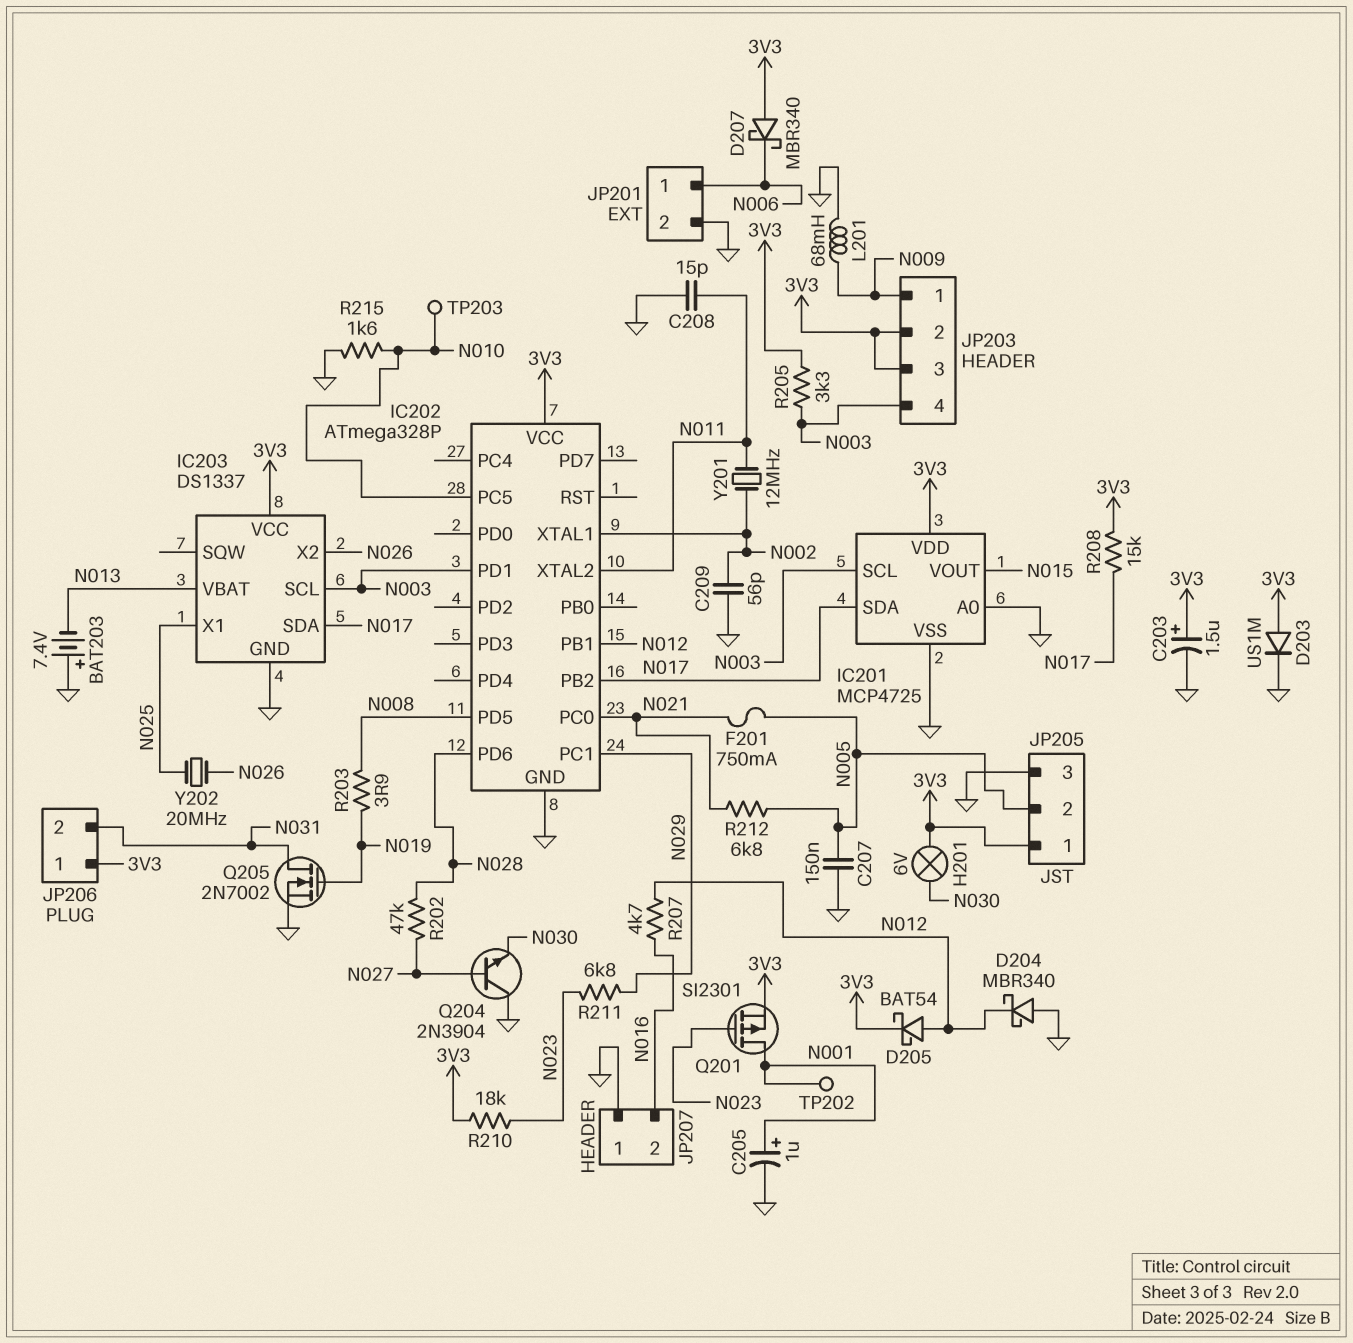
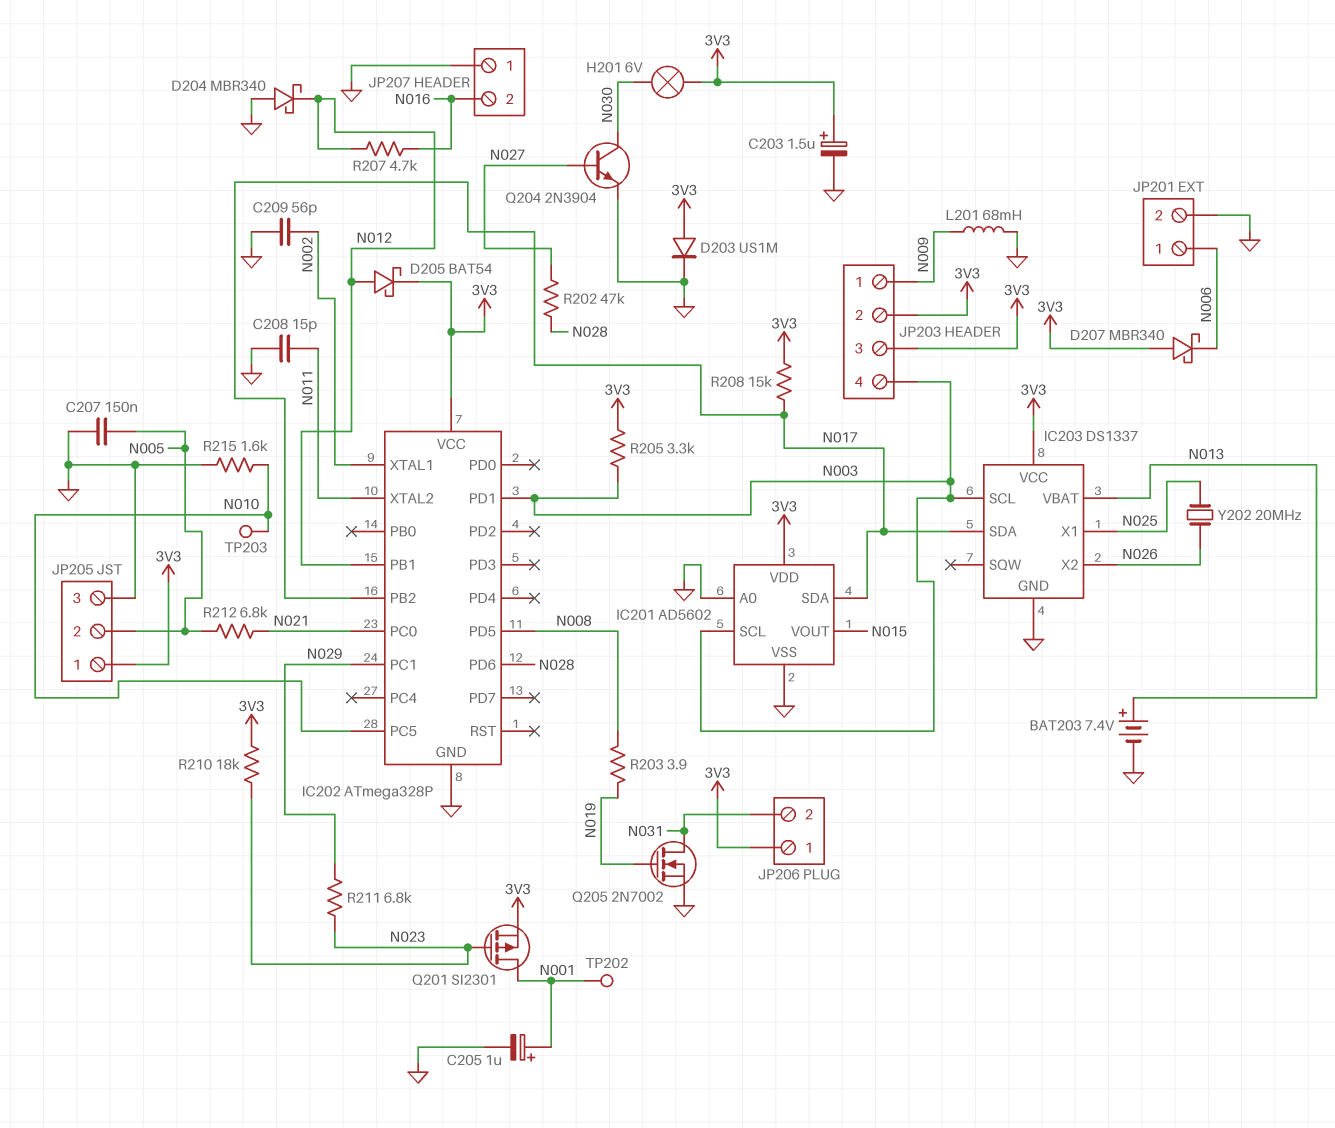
BAT203: 7.4V (plus GND, minus N013) -> 7.4V (plus N013, minus GND)
F201: 750mA (N005, N021) -> none
IC201: MCP4725 -> AD5602
Q204: NPN 2N3904 (B N027, C GND, E N030) -> NPN 2N3904 (B N027, C N030, E GND)
Y201: 12MHz (N002, N011) -> none

